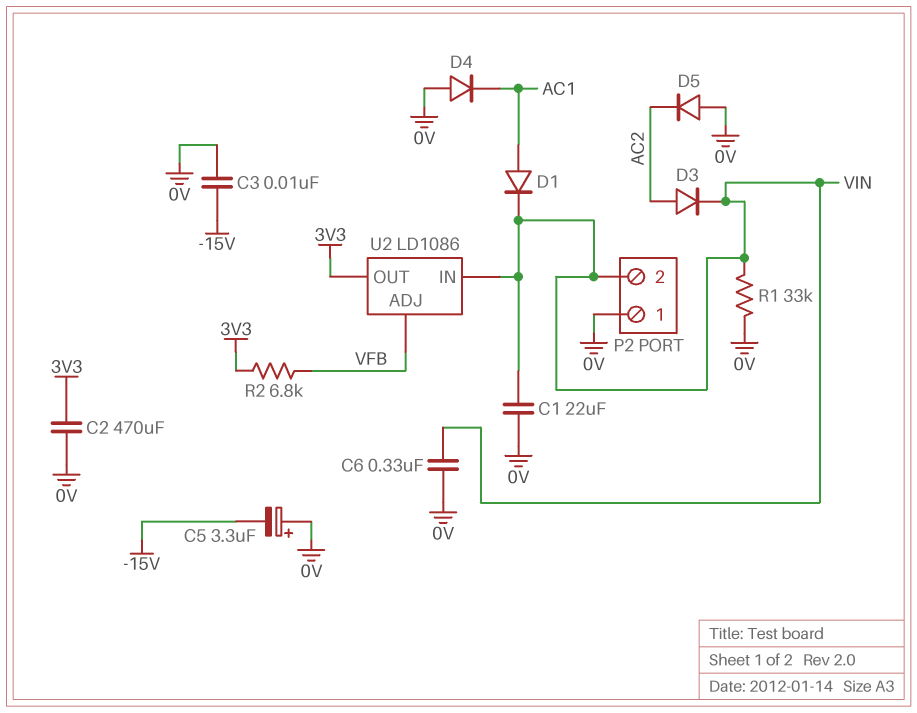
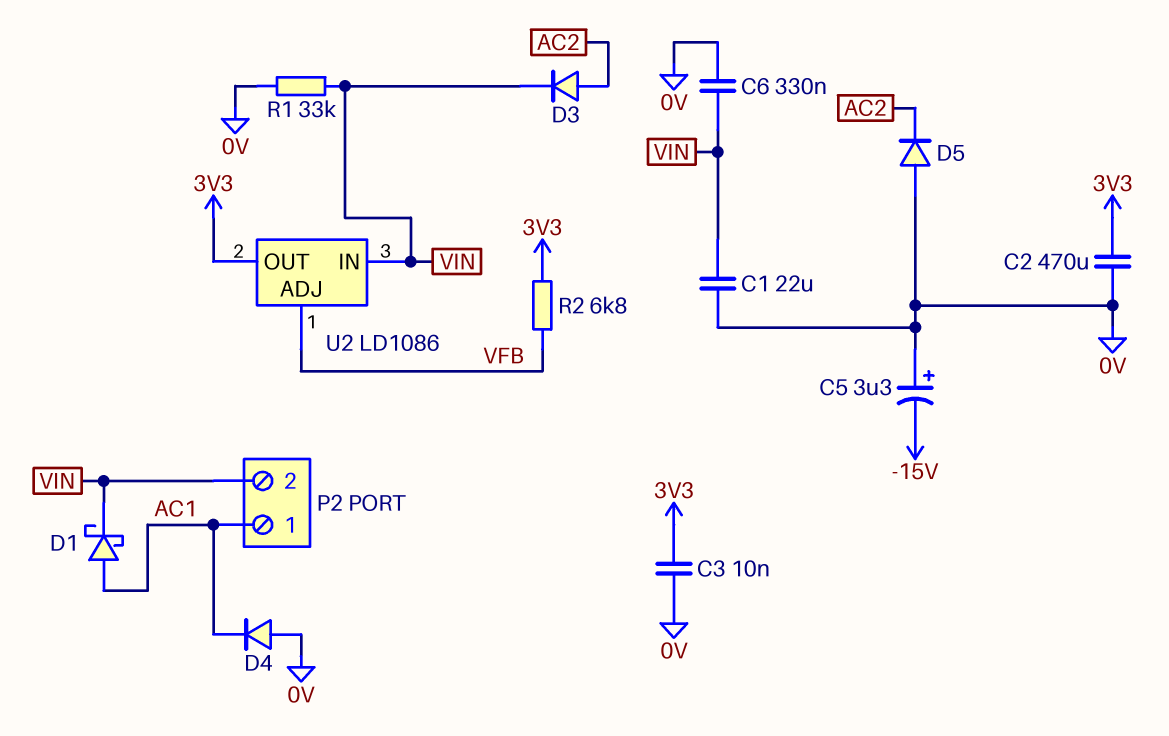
C3: 10nF (-15V, 0V) -> 10nF (0V, 3V3)
D1: diode (A AC1, K VIN) -> schottky (A AC1, K VIN)
P2 pin 1: 0V -> AC1

